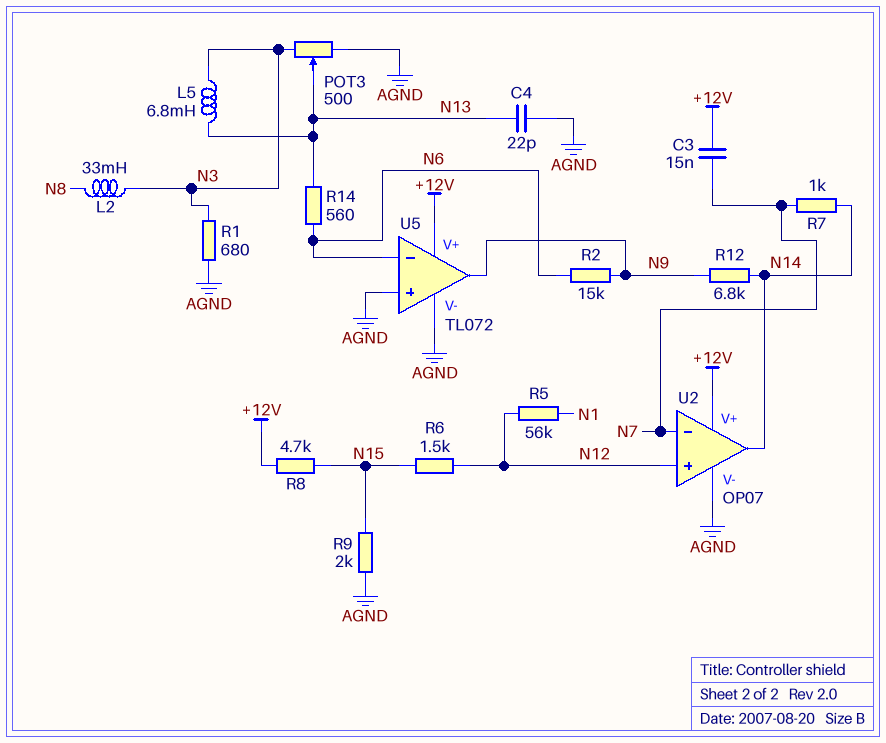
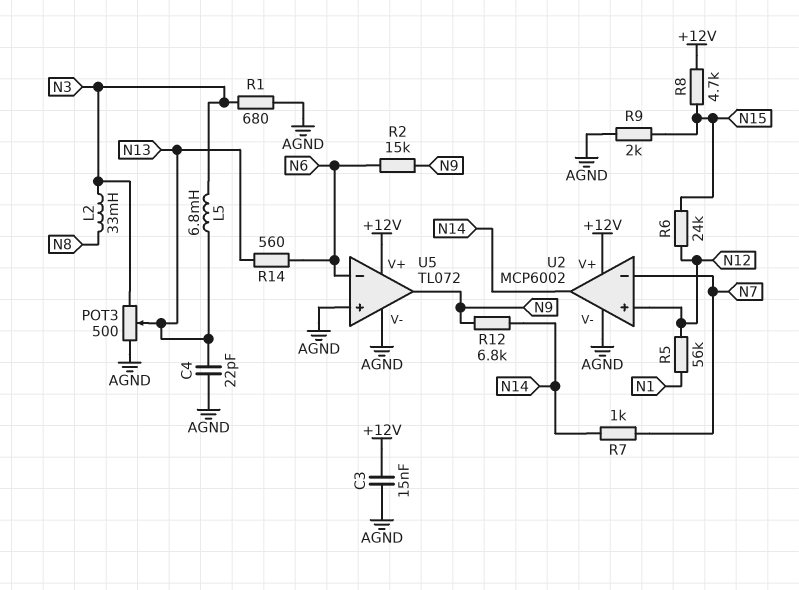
C3: 15nF (+12V, N7) -> 15nF (+12V, AGND)
R6: 1.5k (N12, N15) -> 24k (N12, N15)
U2: OP07 -> MCP6002

